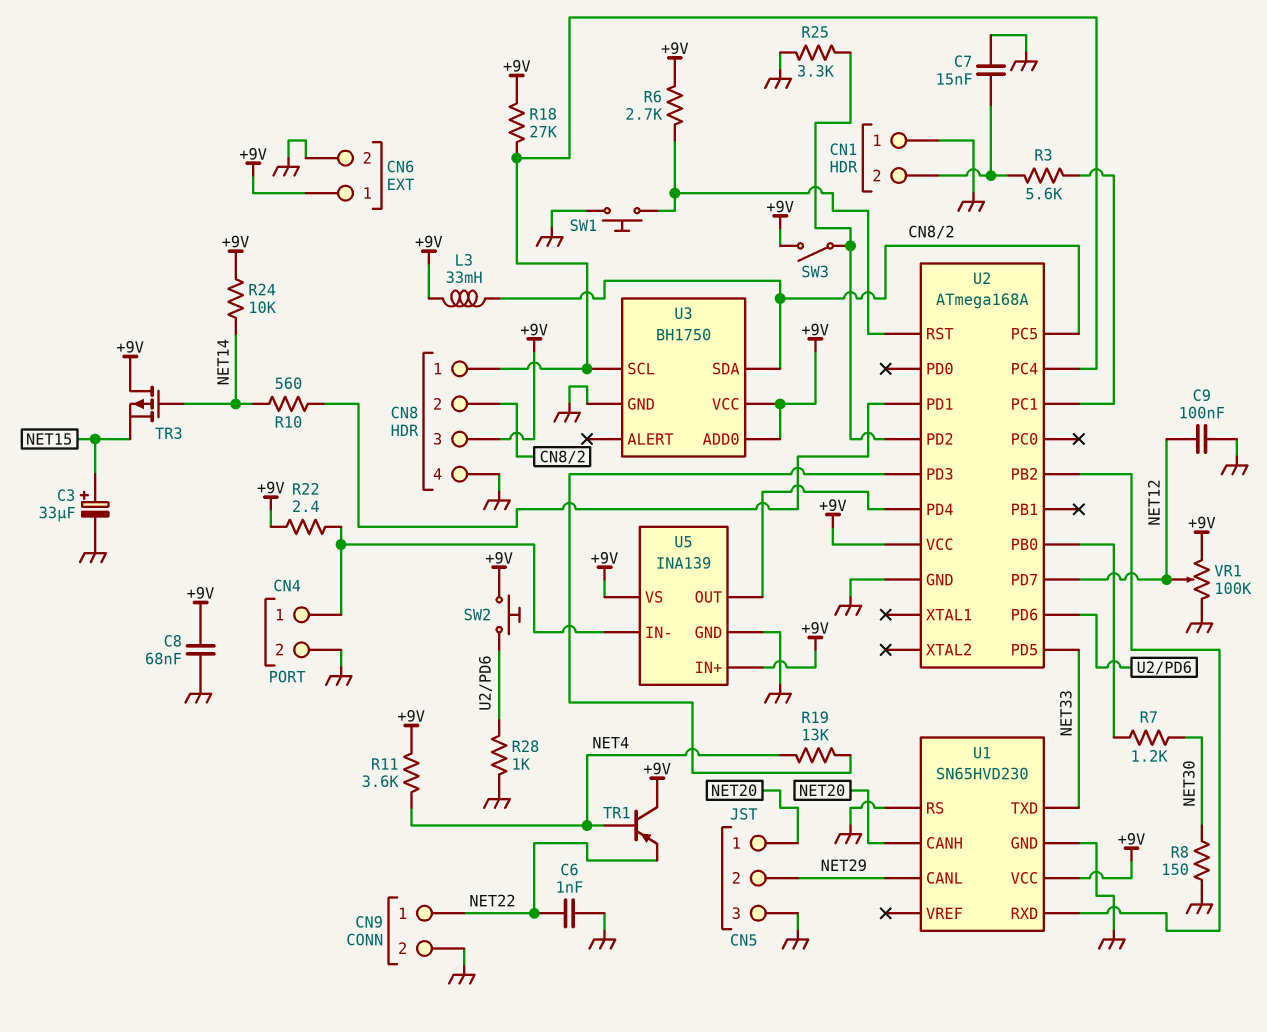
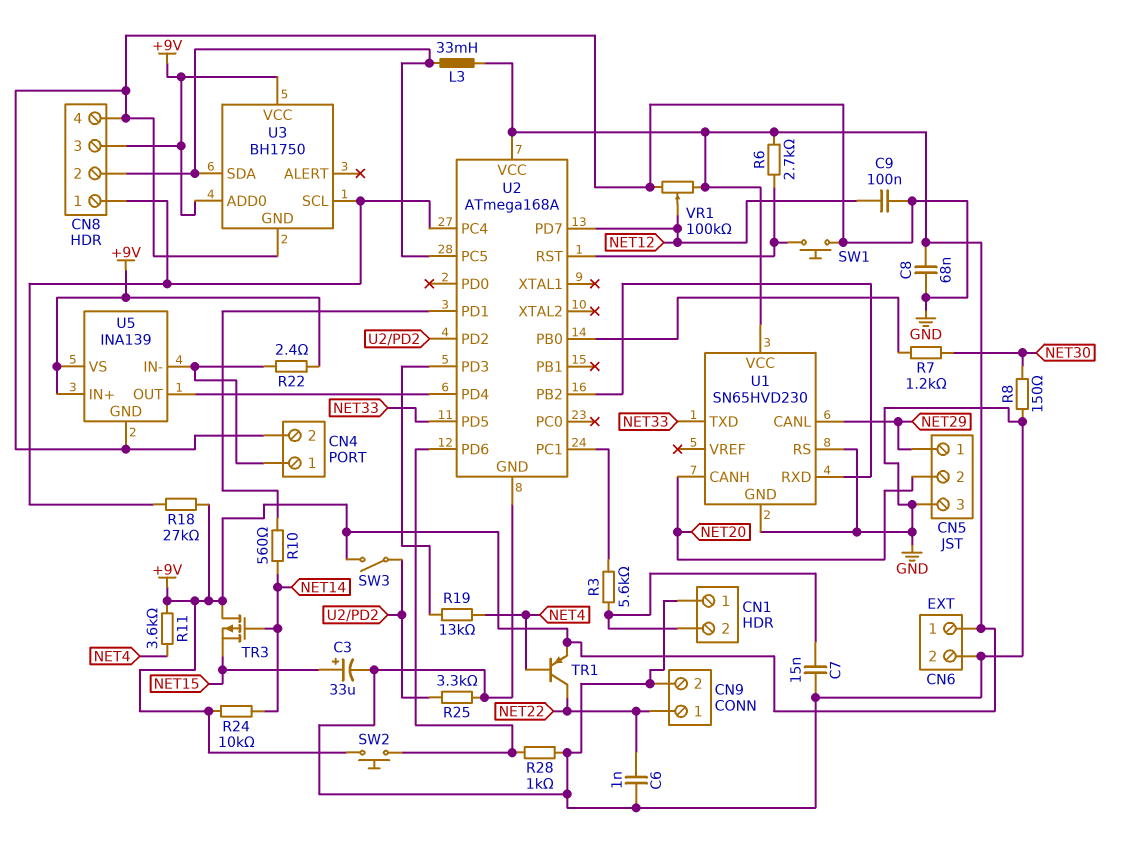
CN5 pin 1: NET20 -> NET29
CN5 pin 2: NET29 -> NET20
TR1: PNP (B NET4, C +9V, E NET22) -> PNP (B NET4, C NET22, E +9V)

